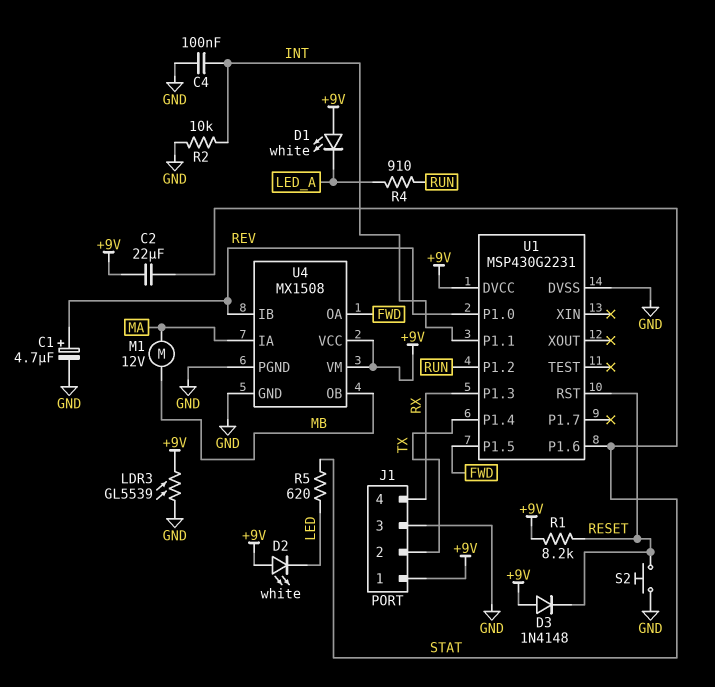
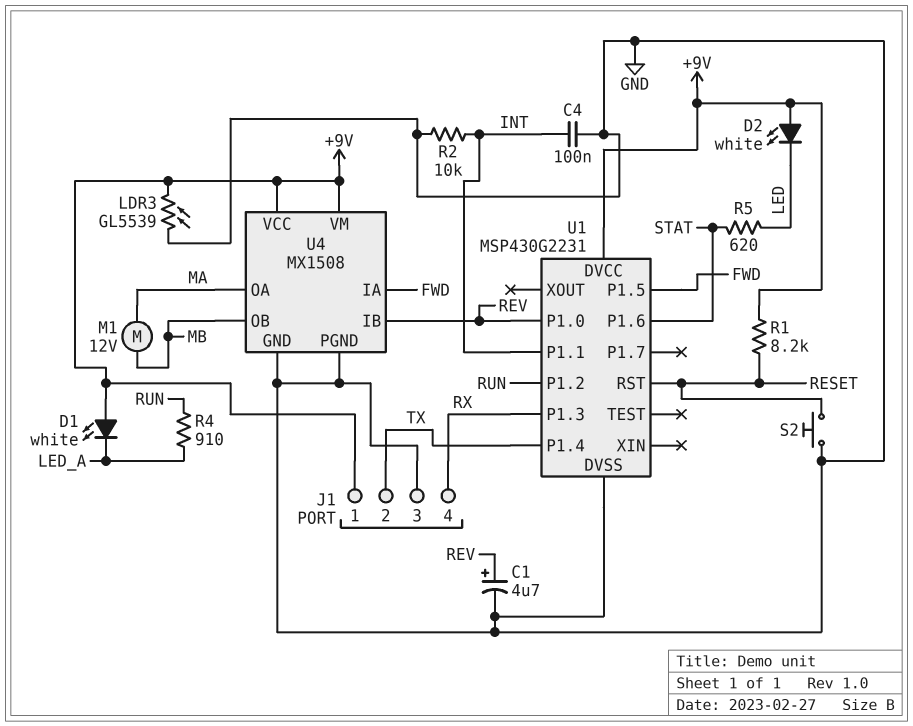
C2: 22uF (+9V, STAT) -> none
D3: diode 1N4148 (A +9V, K RESET) -> none
U4 pin IA: MA -> FWD
U4 pin OA: FWD -> MA

